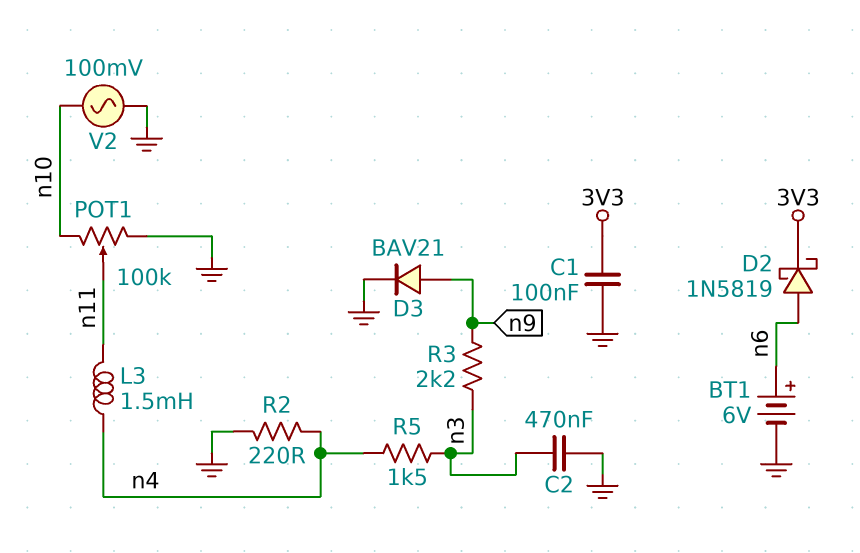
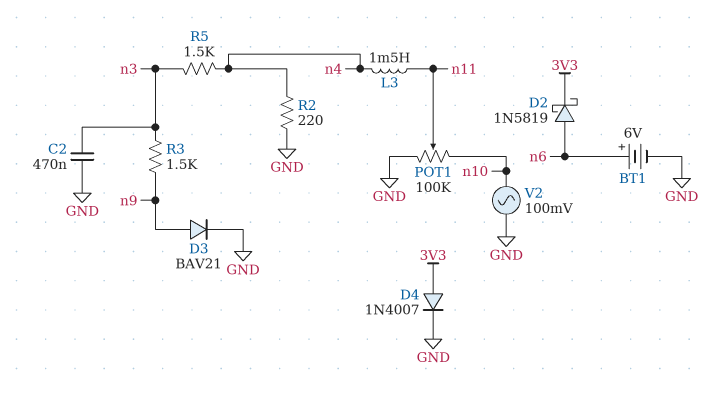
C1: 100nF (3V3, GND) -> none
D4: none -> diode 1N4007 (A 3V3, K GND)
R3: 2.2k (n3, n9) -> 1.5k (n3, n9)

